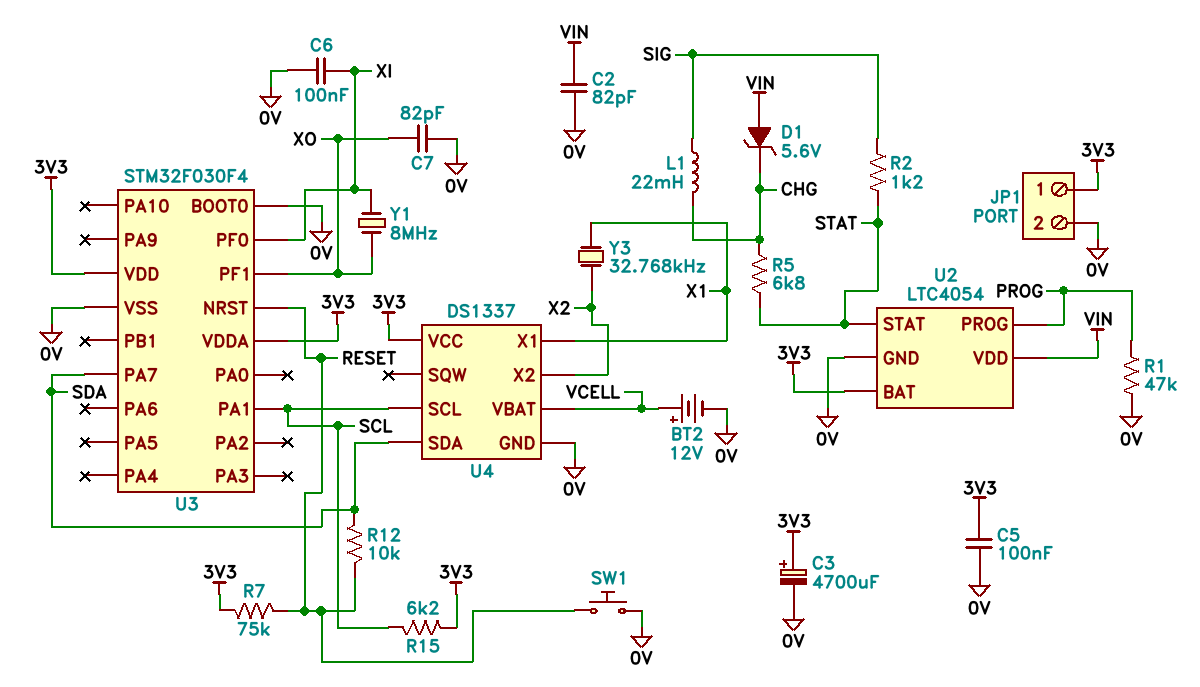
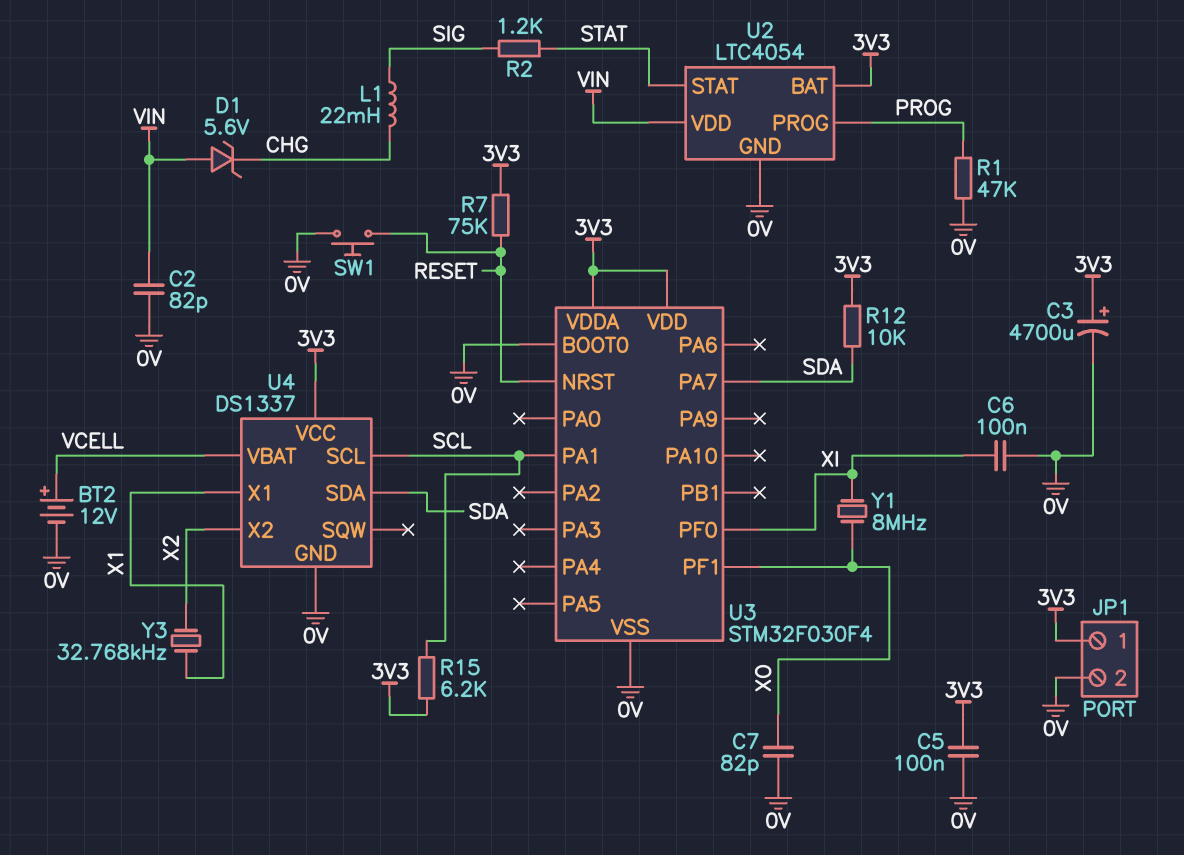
R5: 6.8k (CHG, STAT) -> none
R12: 10k (RESET, SDA) -> 10k (3V3, SDA)

